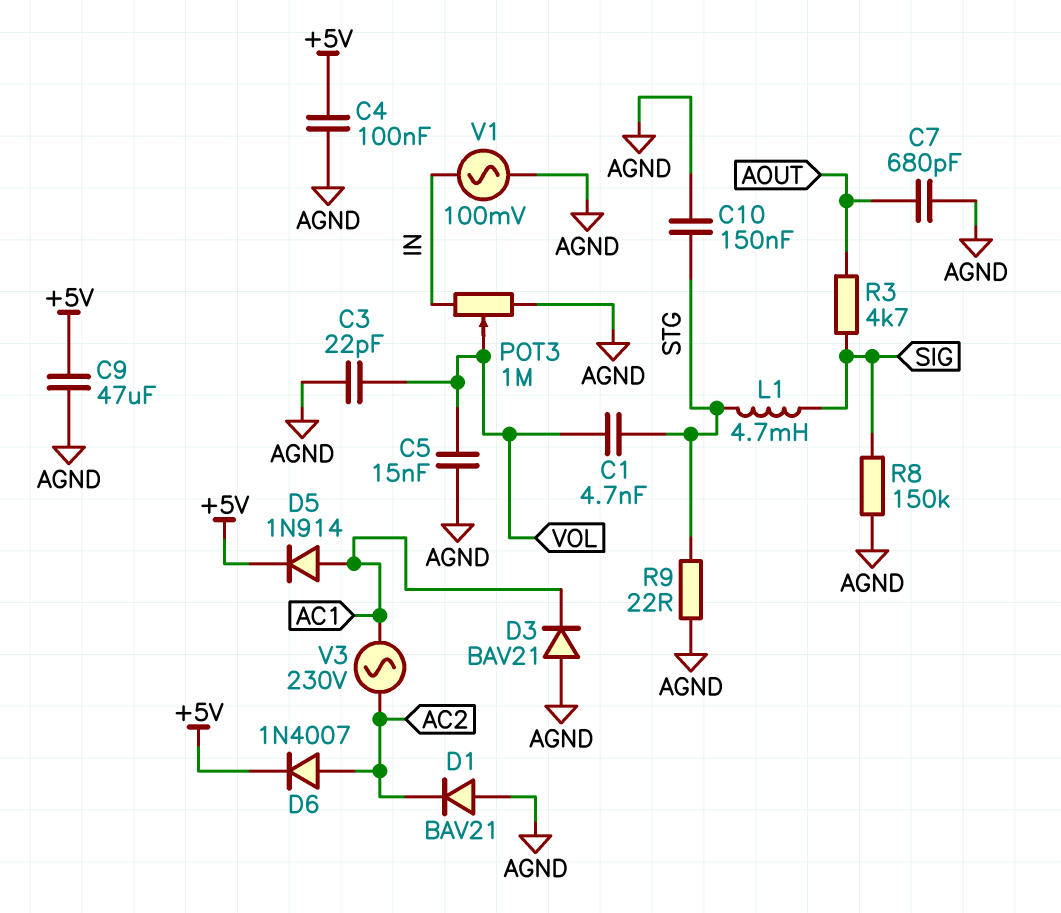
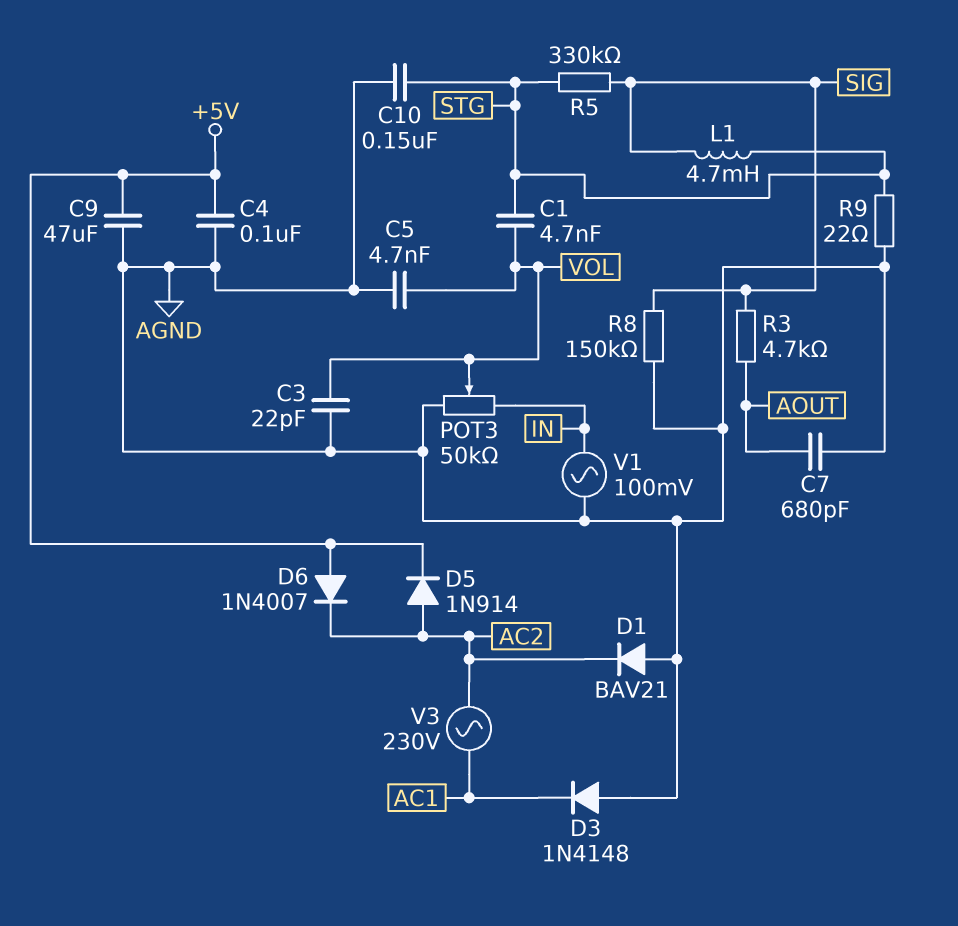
C5: 15nF (AGND, VOL) -> 4.7nF (AGND, VOL)
D3: diode BAV21 (A AGND, K AC1) -> diode 1N4148 (A AGND, K AC1)
D5: diode 1N914 (A AC1, K +5V) -> diode 1N914 (A AC2, K +5V)
D6: diode 1N4007 (A AC2, K +5V) -> diode 1N4007 (A +5V, K AC2)
POT3: 1M (AGND, IN, wiper VOL) -> 50k (AGND, IN, wiper VOL)
R5: none -> 330k (SIG, STG)

